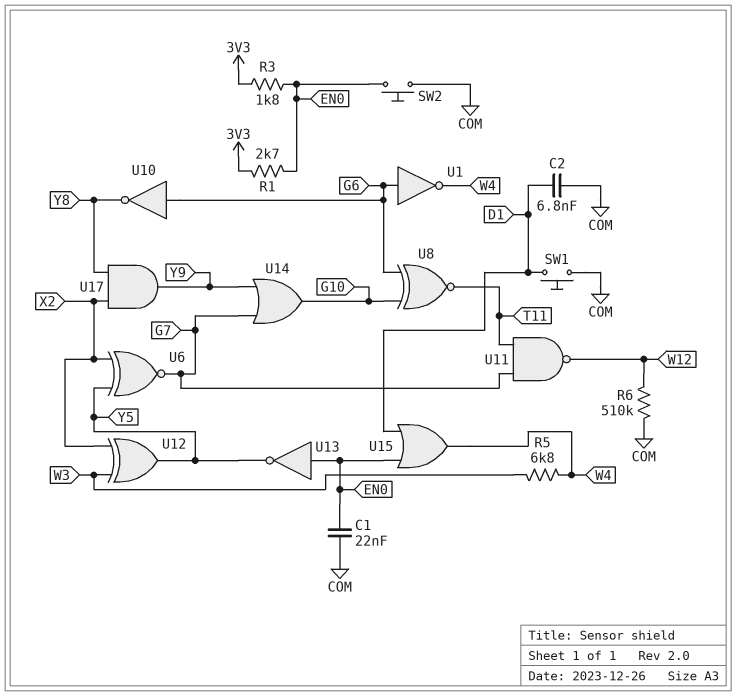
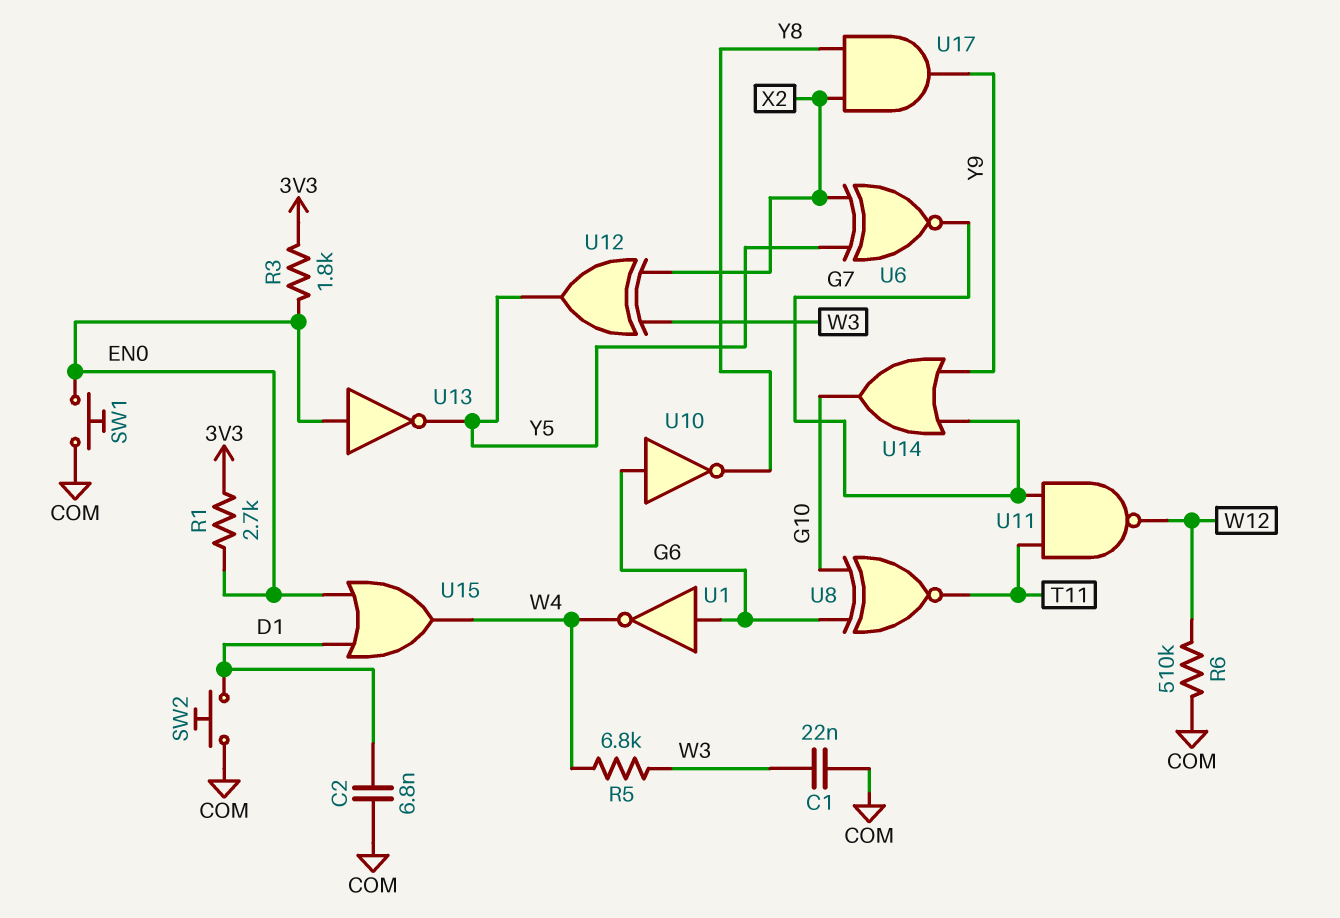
C1: 22nF (COM, EN0) -> 22nF (COM, W3)
SW1: button (COM, D1) -> button (COM, EN0)
SW2: button (COM, EN0) -> button (COM, D1)

